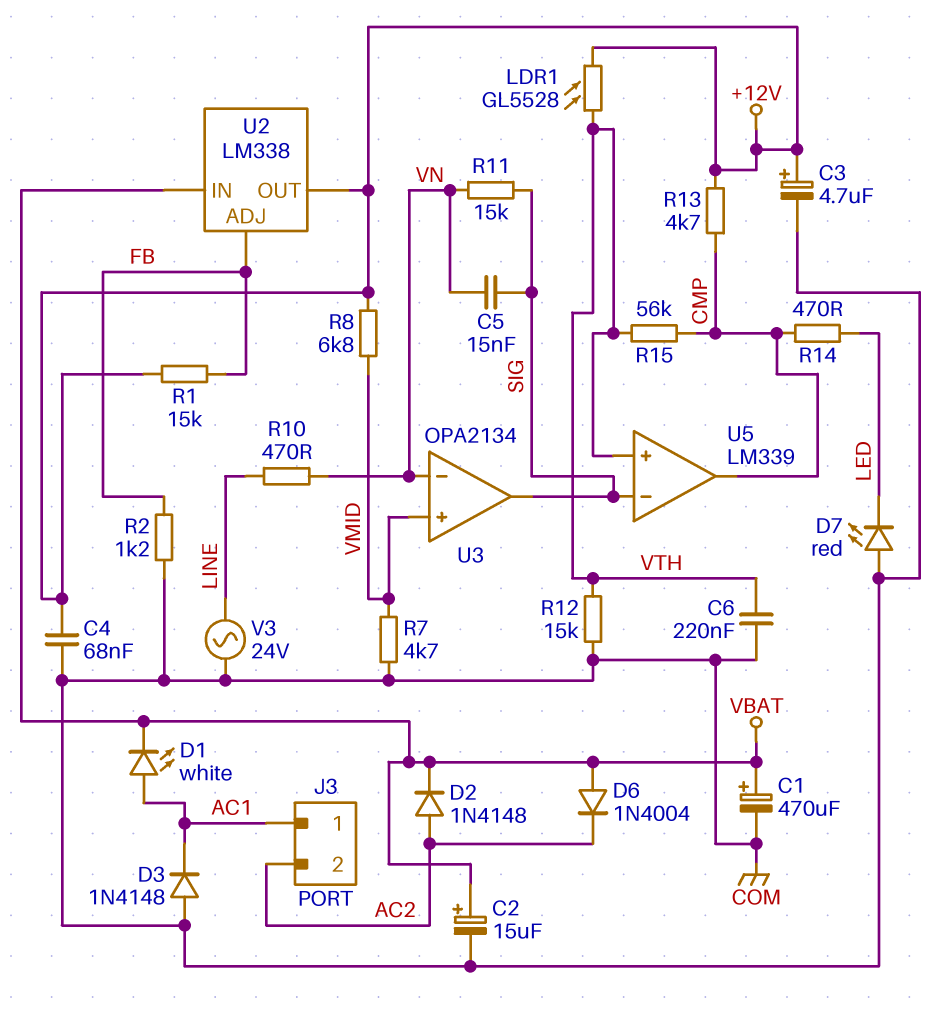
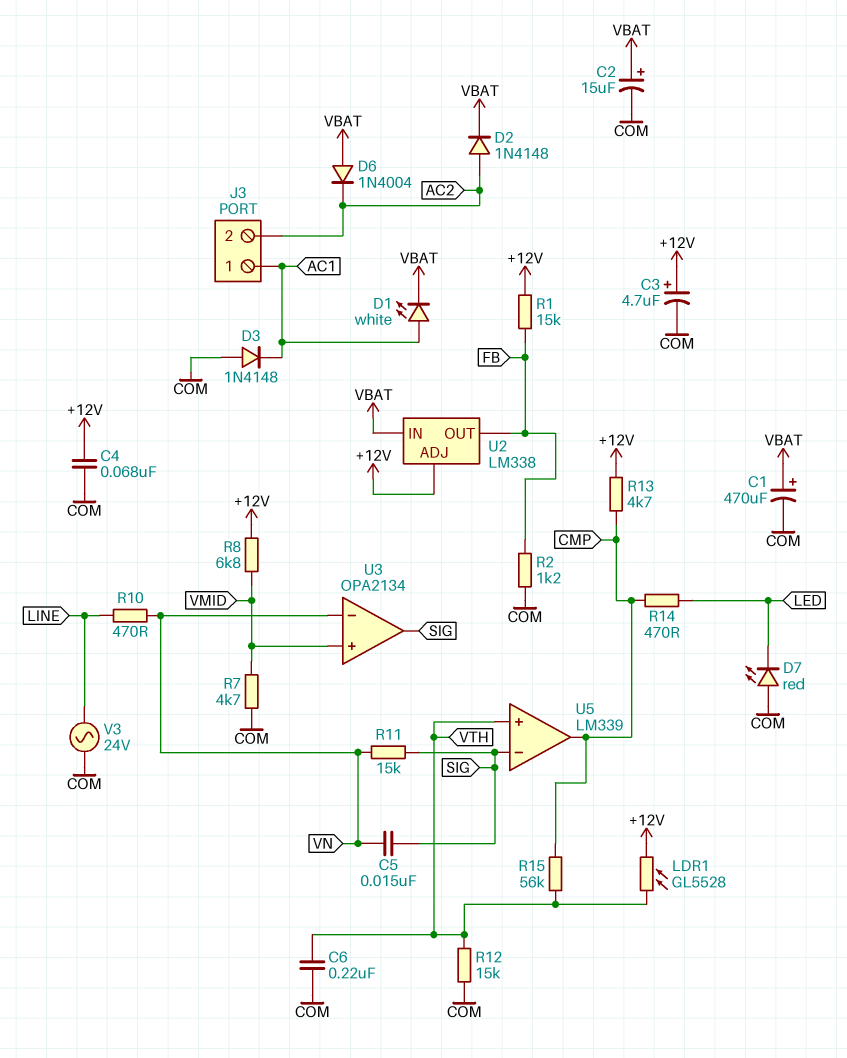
U2 pin ADJ: FB -> +12V
U2 pin OUT: +12V -> FB

